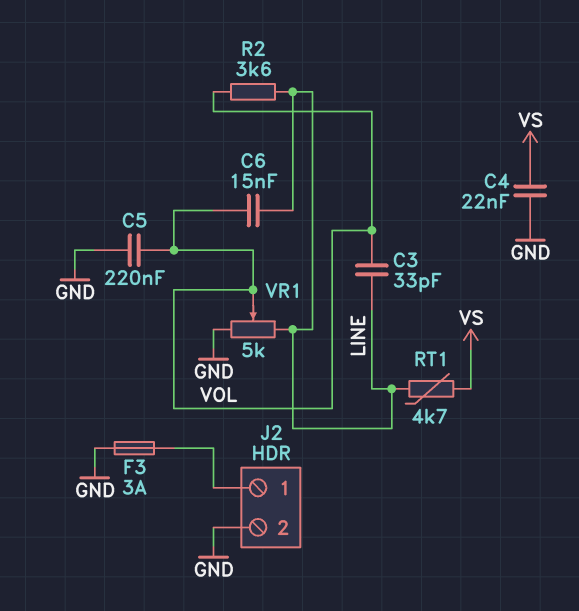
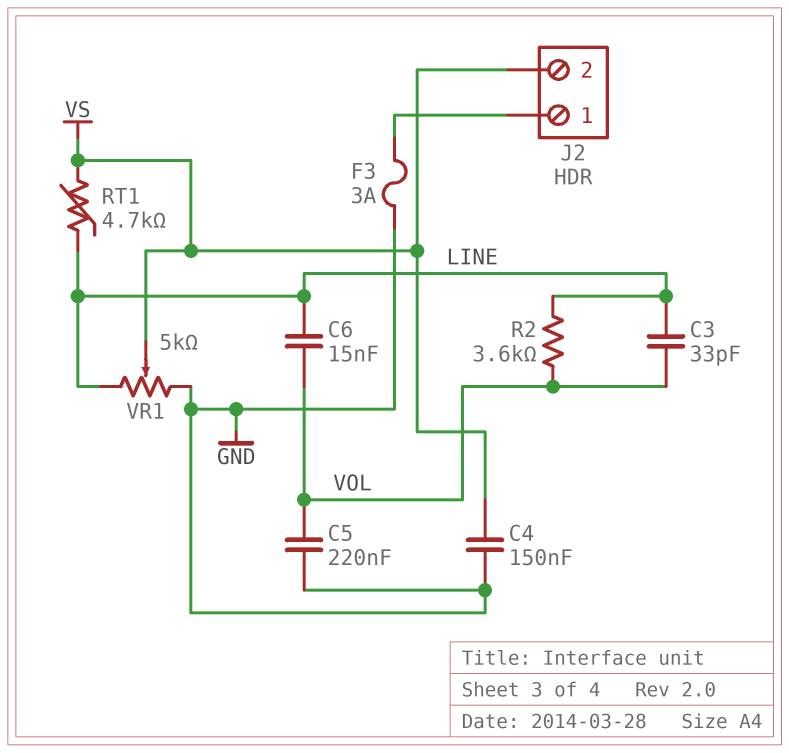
C4: 22nF (GND, VS) -> 150nF (GND, VS)
J2 pin 2: GND -> VS
VR1: 5k (GND, LINE, wiper VOL) -> 5k (GND, LINE, wiper VS)

